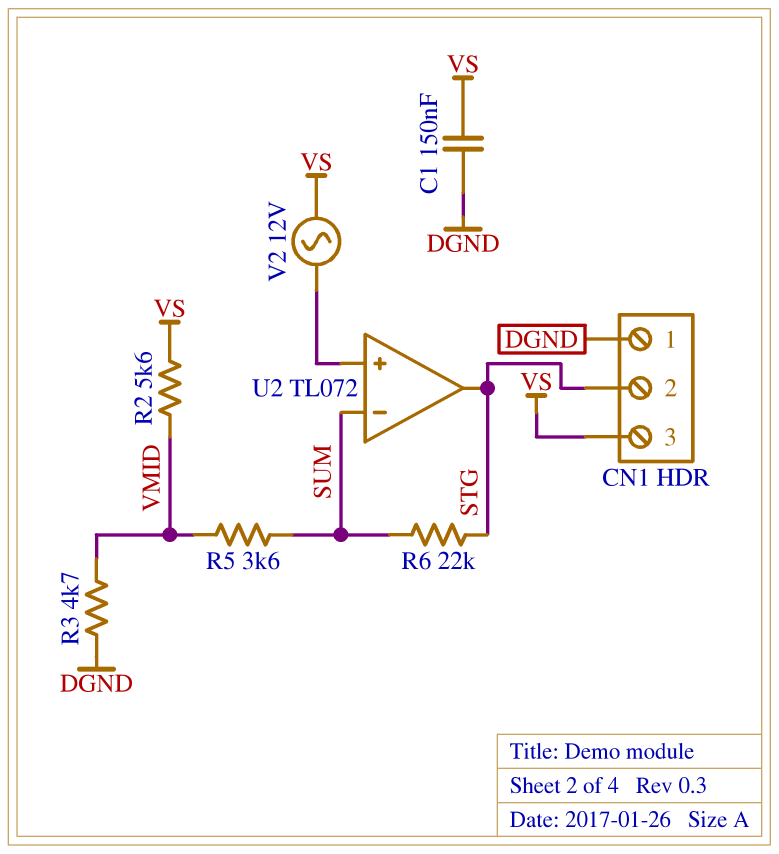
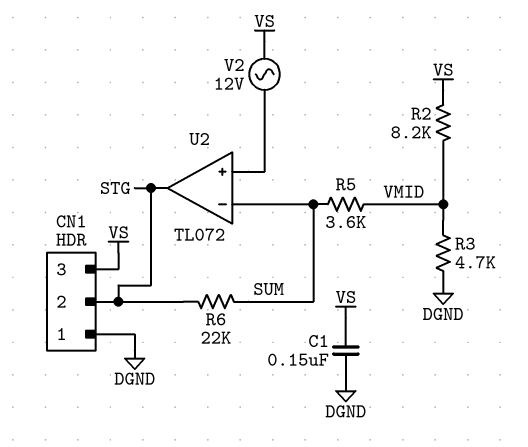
R2: 5.6k (VMID, VS) -> 8.2k (VMID, VS)

